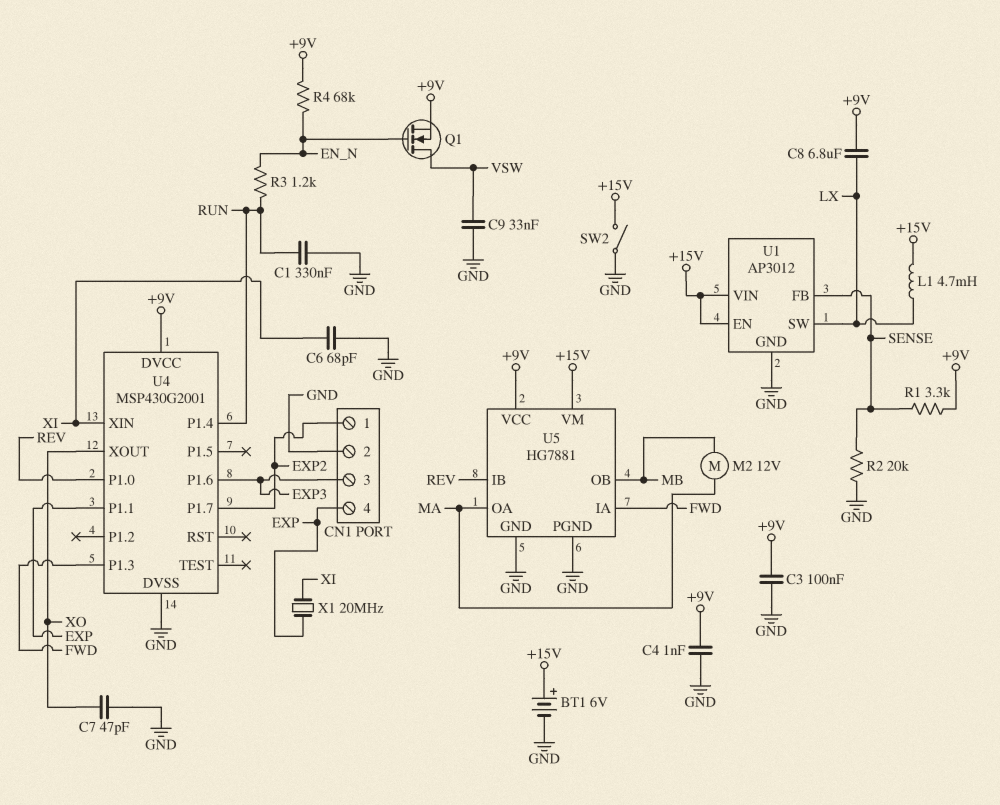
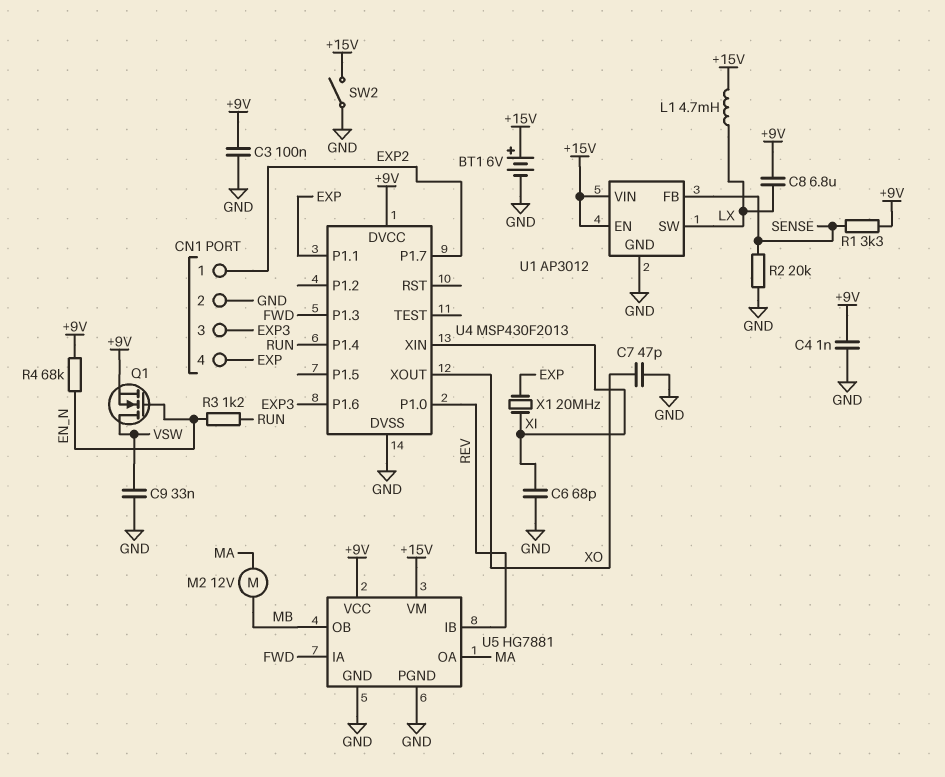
C1: 330nF (GND, RUN) -> none
U4: MSP430G2001 -> MSP430F2013

